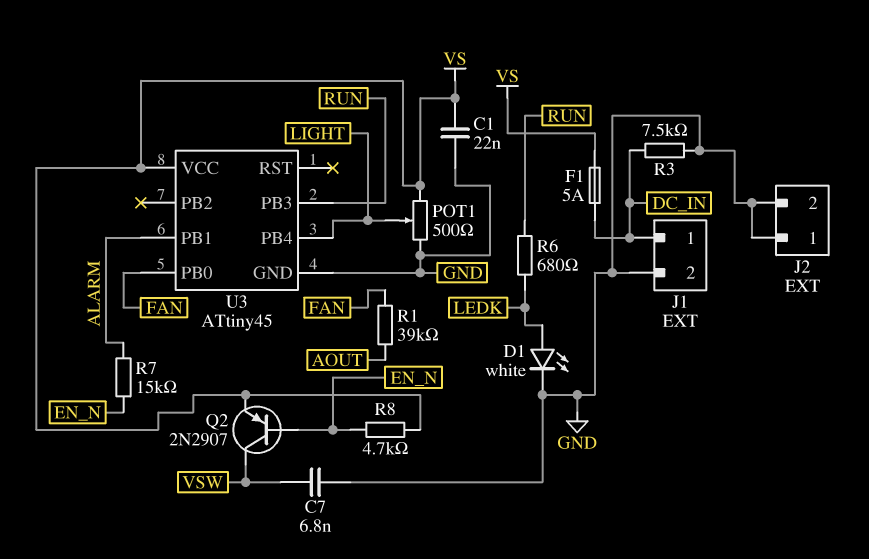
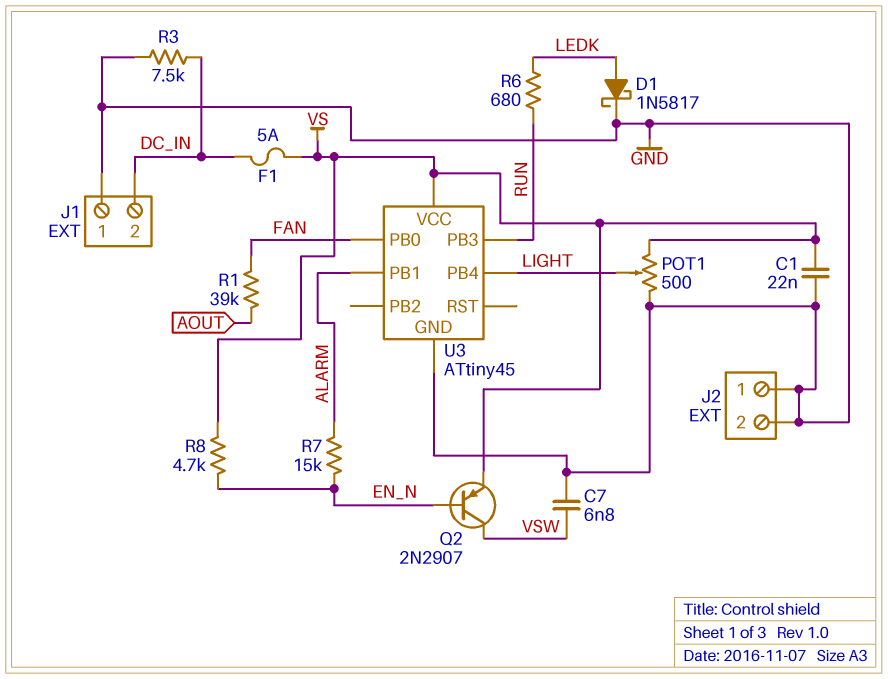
D1: LED white (A LEDK, K GND) -> schottky 1N5817 (A LEDK, K GND)
J1 pin 1: DC_IN -> GND
J1 pin 2: GND -> DC_IN

